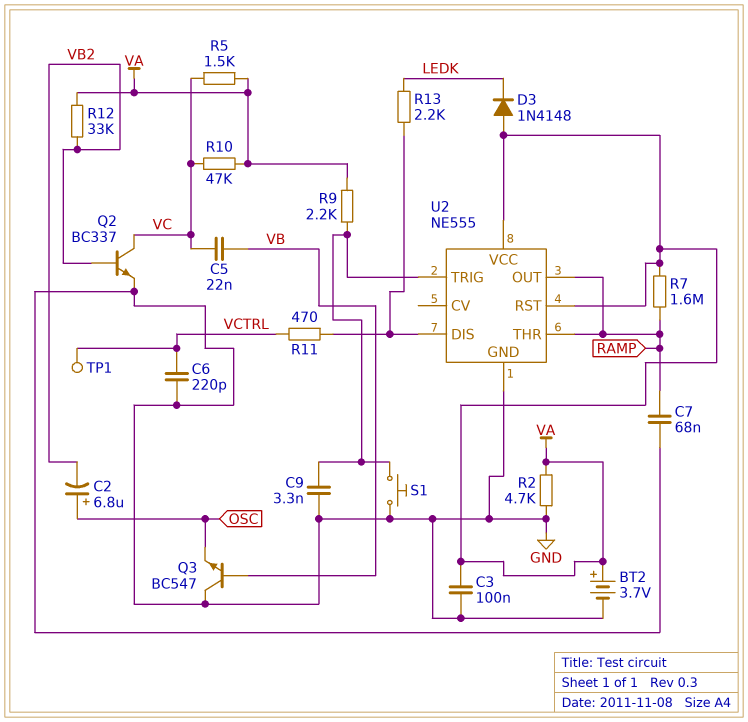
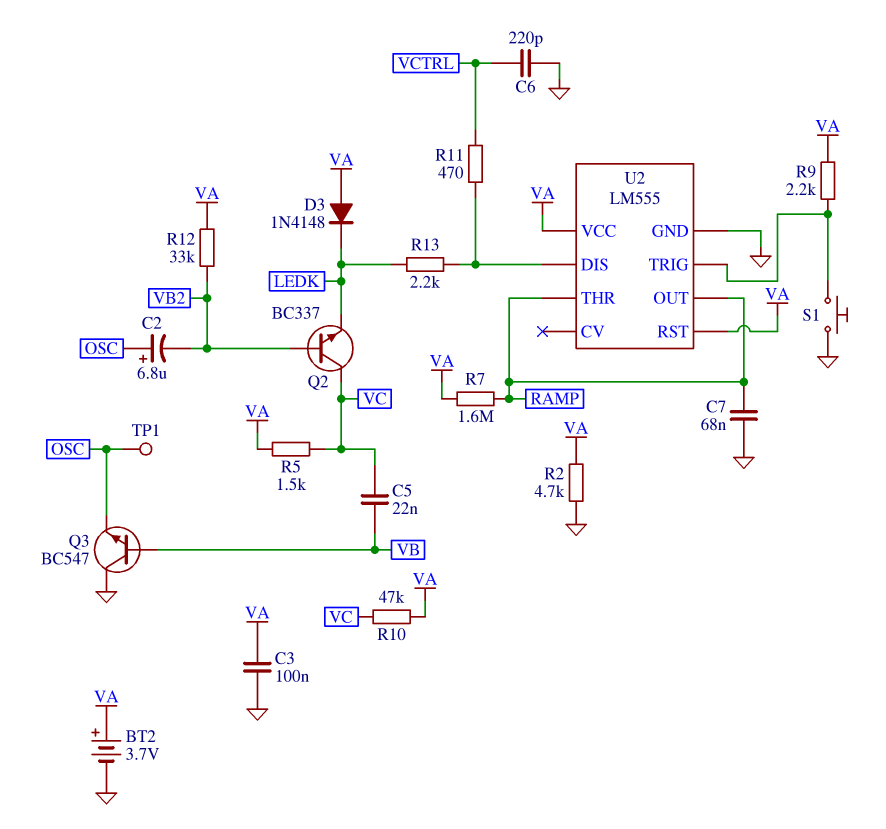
C9: 3.3nF (GND, U2/TRIG) -> none
Q2: NPN BC337 (B VB2, C VC, E GND) -> NPN BC337 (B VB2, C VC, E LEDK)
TP1: test point (VCTRL) -> test point (OSC)
U2: NE555 -> LM555

